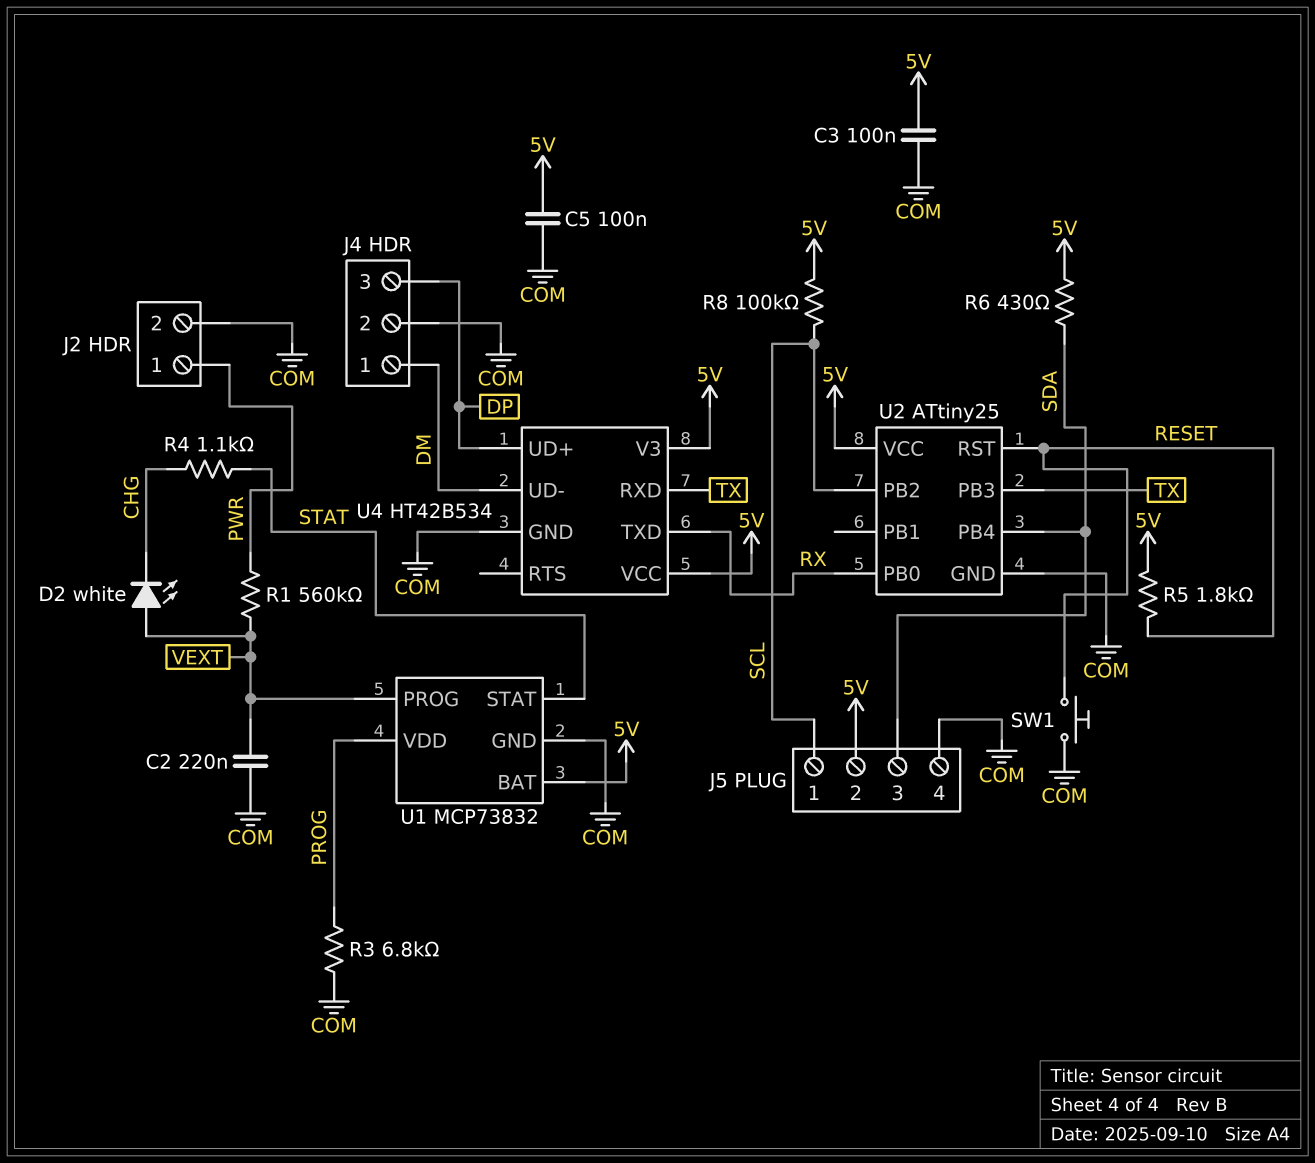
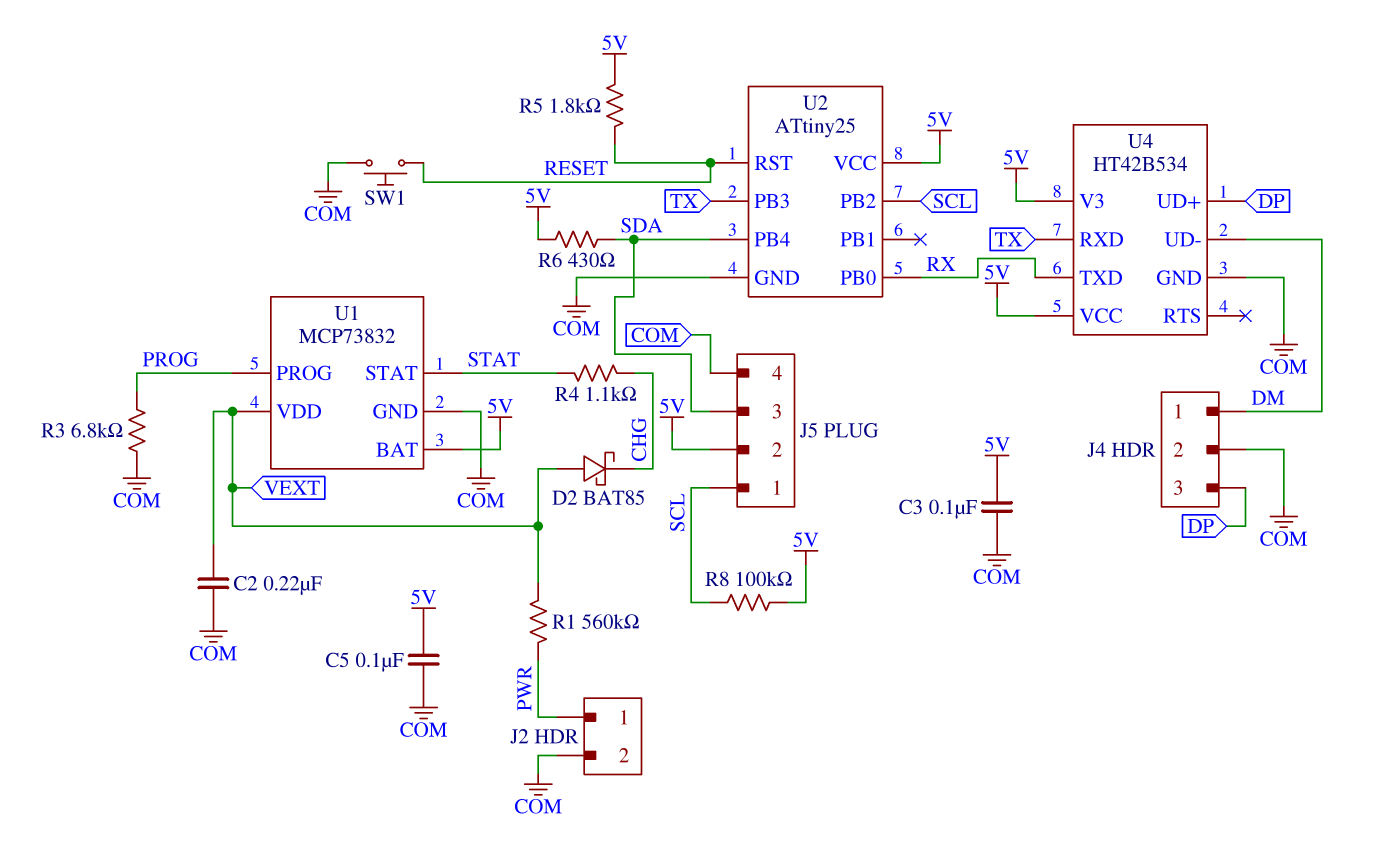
D2: LED white (A VEXT, K CHG) -> schottky BAT85 (A VEXT, K CHG)
U1 pin PROG: VEXT -> PROG
U1 pin VDD: PROG -> VEXT

